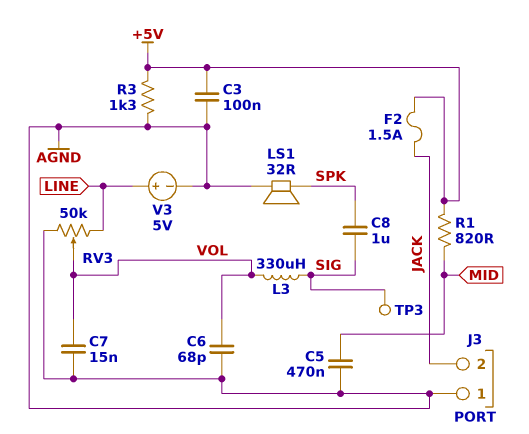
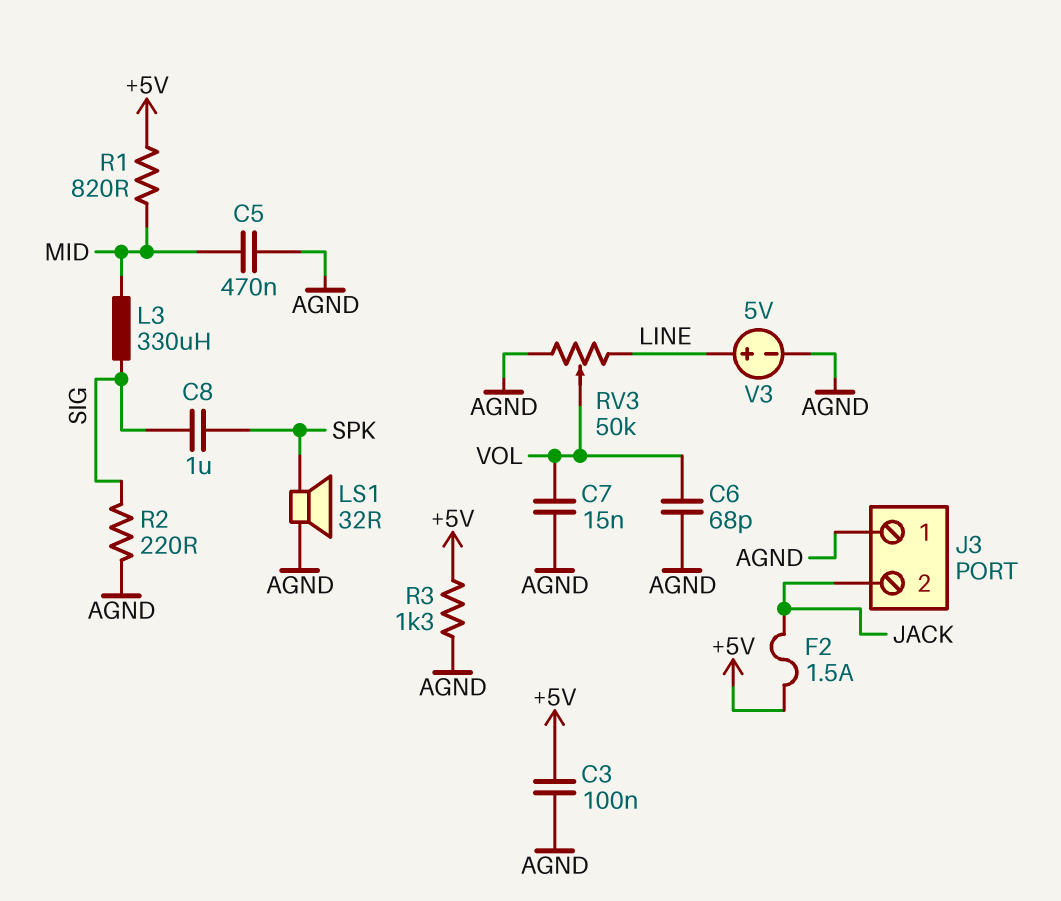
L3: 330uH (SIG, VOL) -> 330uH (MID, SIG)
R2: none -> 220 (AGND, SIG)
TP3: test point (SIG) -> none

